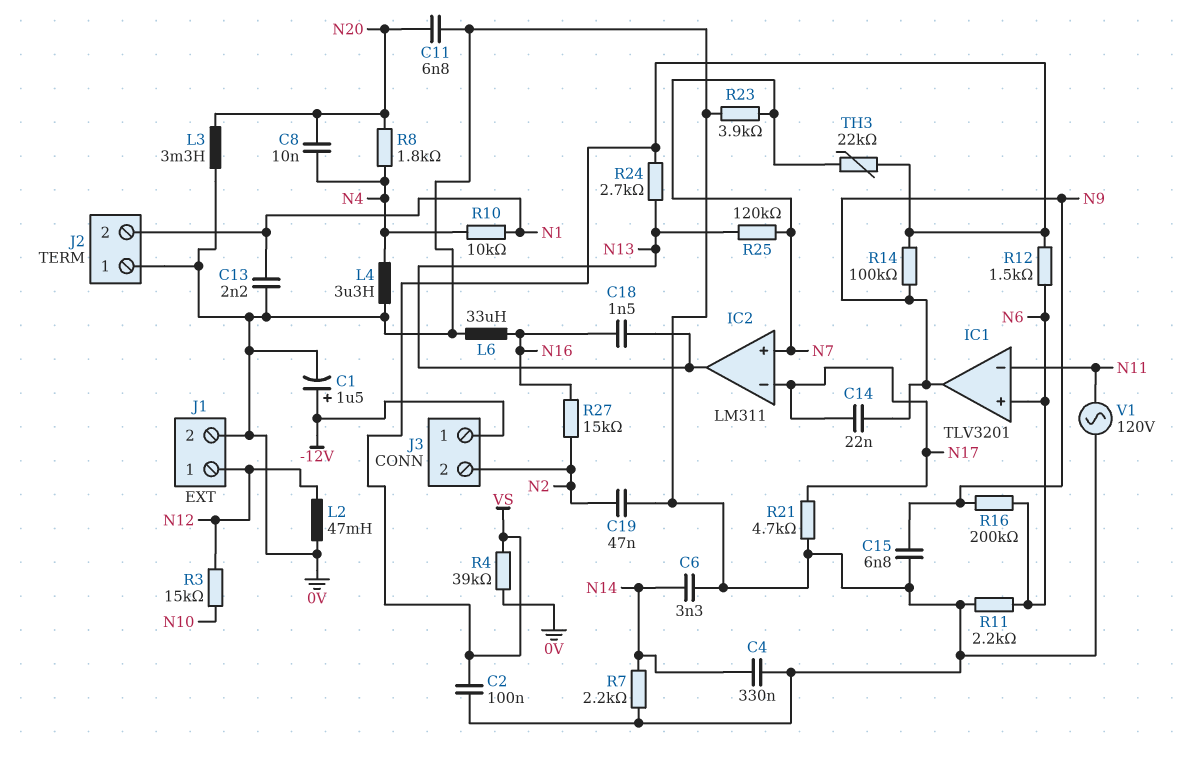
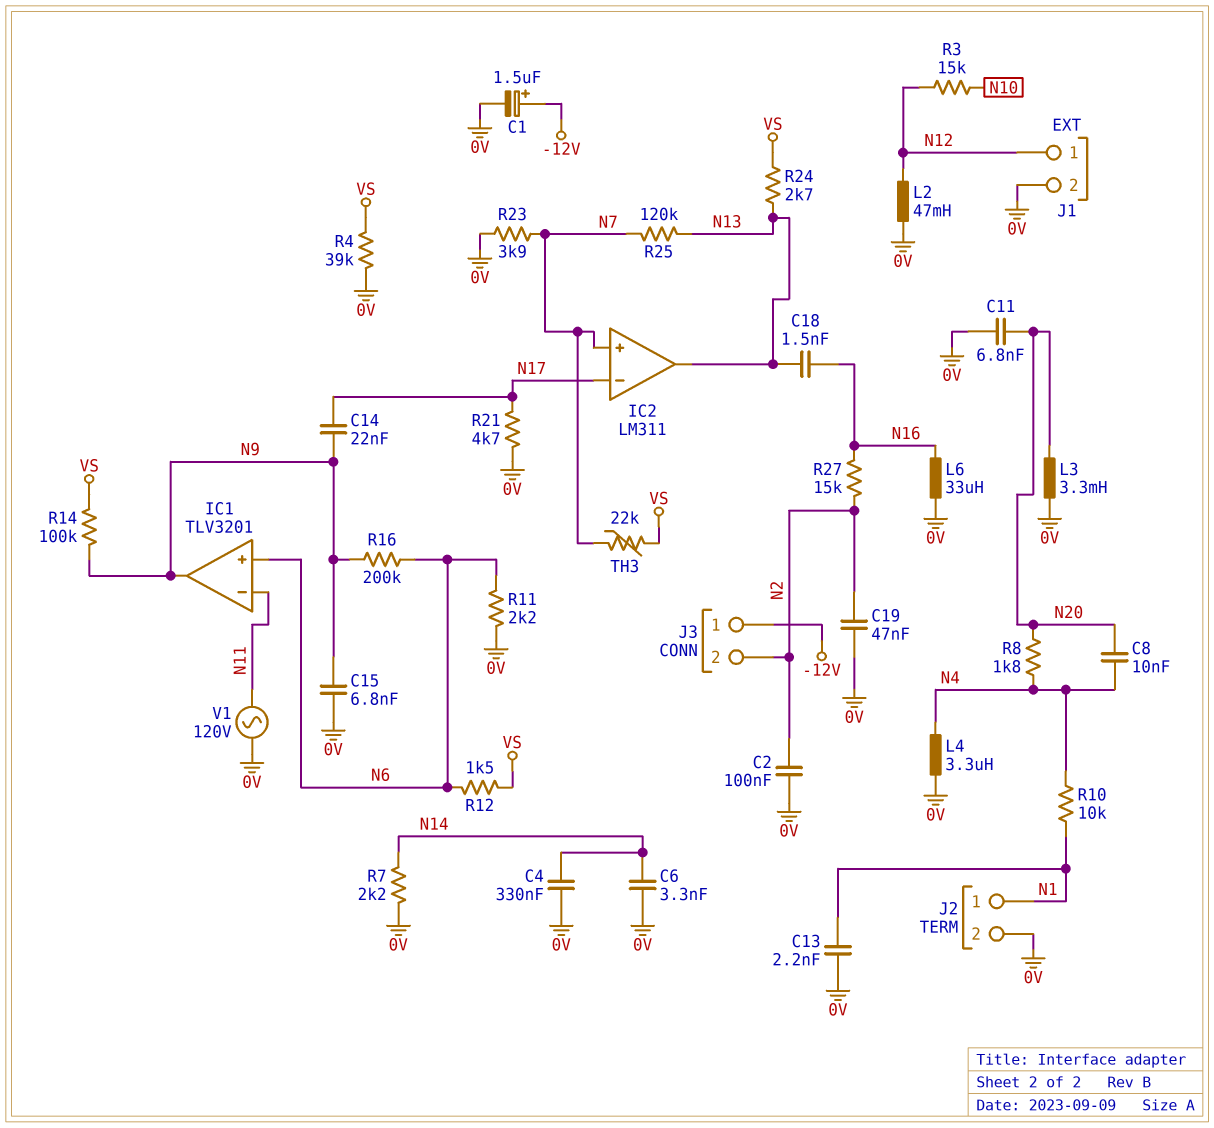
C2: 100nF (0V, VS) -> 100nF (0V, N2)
J2 pin 1: 0V -> N1
J2 pin 2: N1 -> 0V

